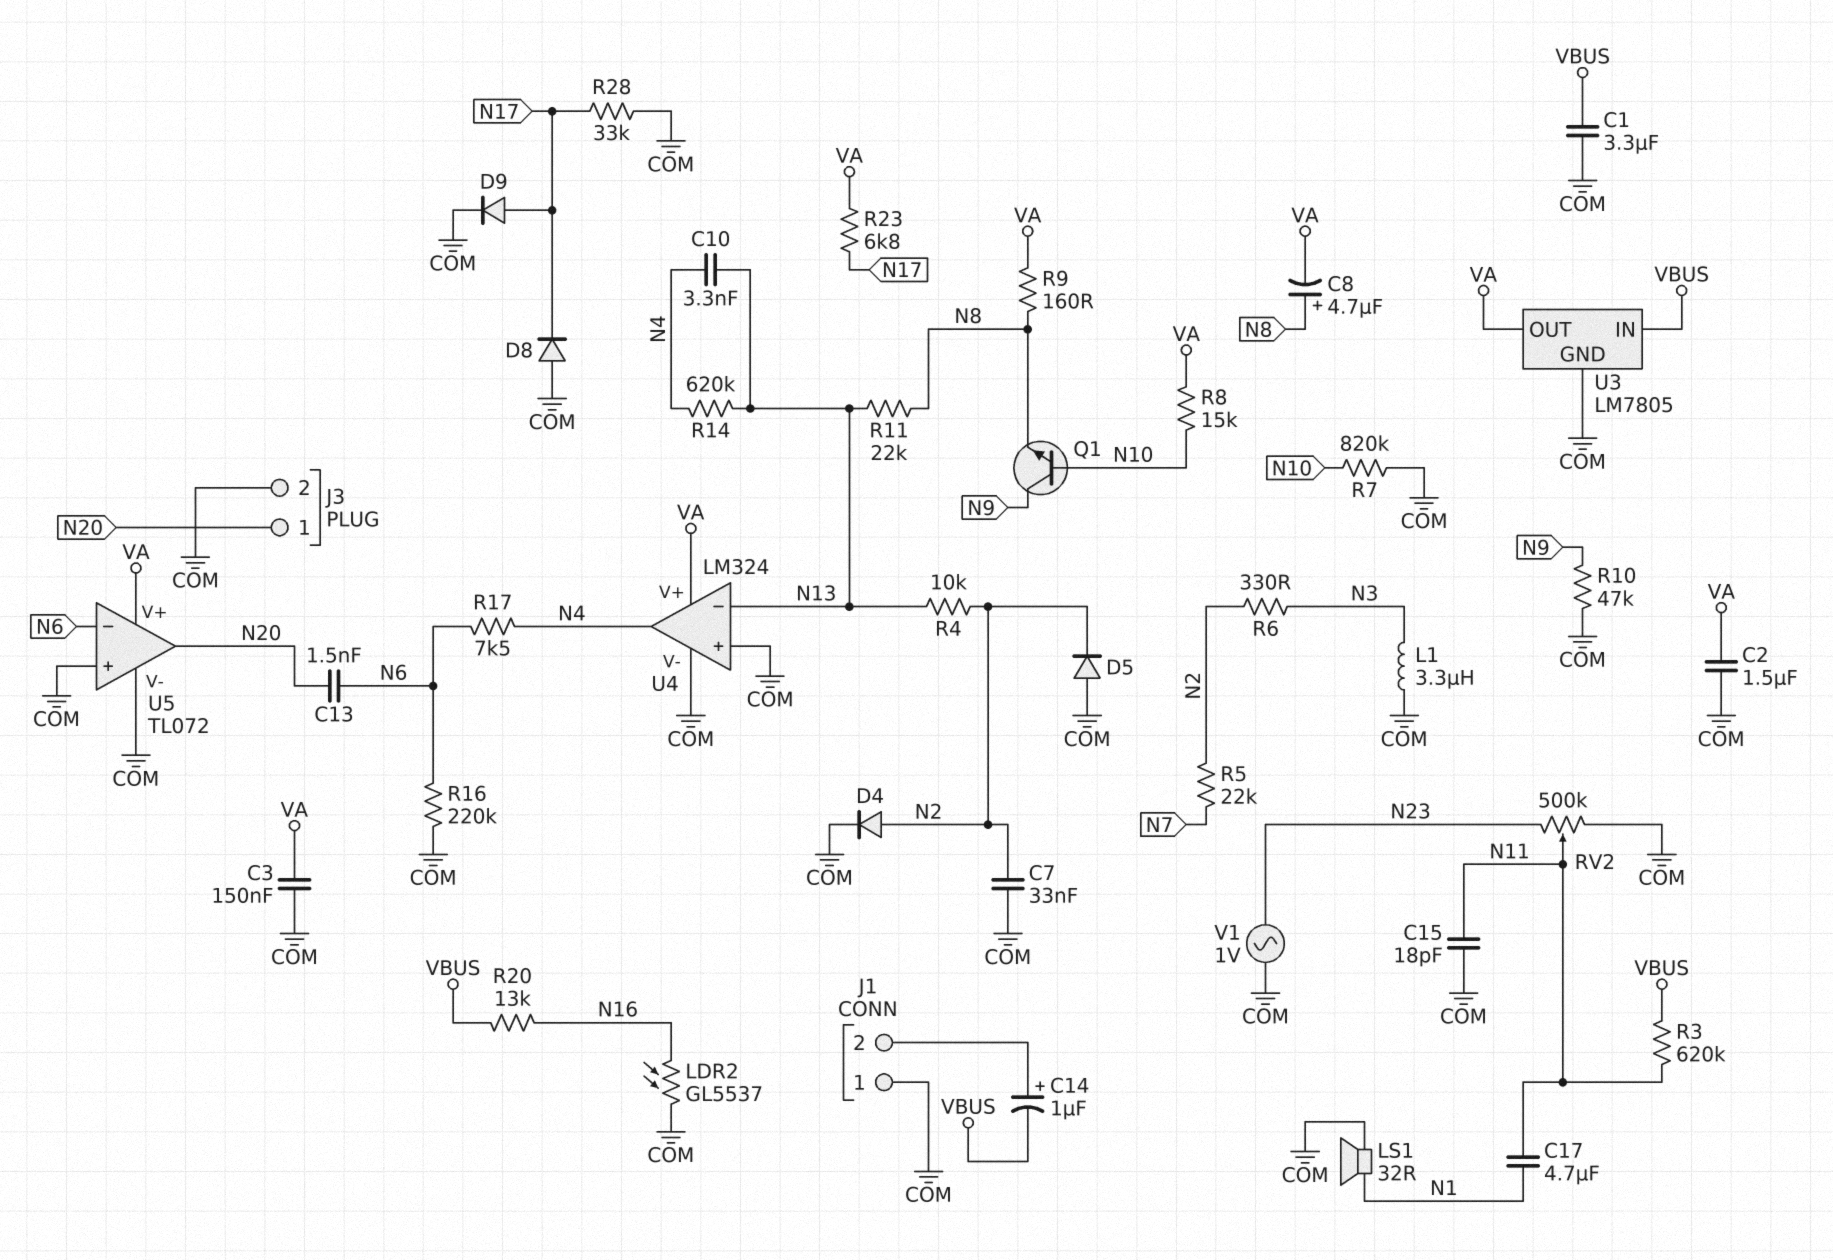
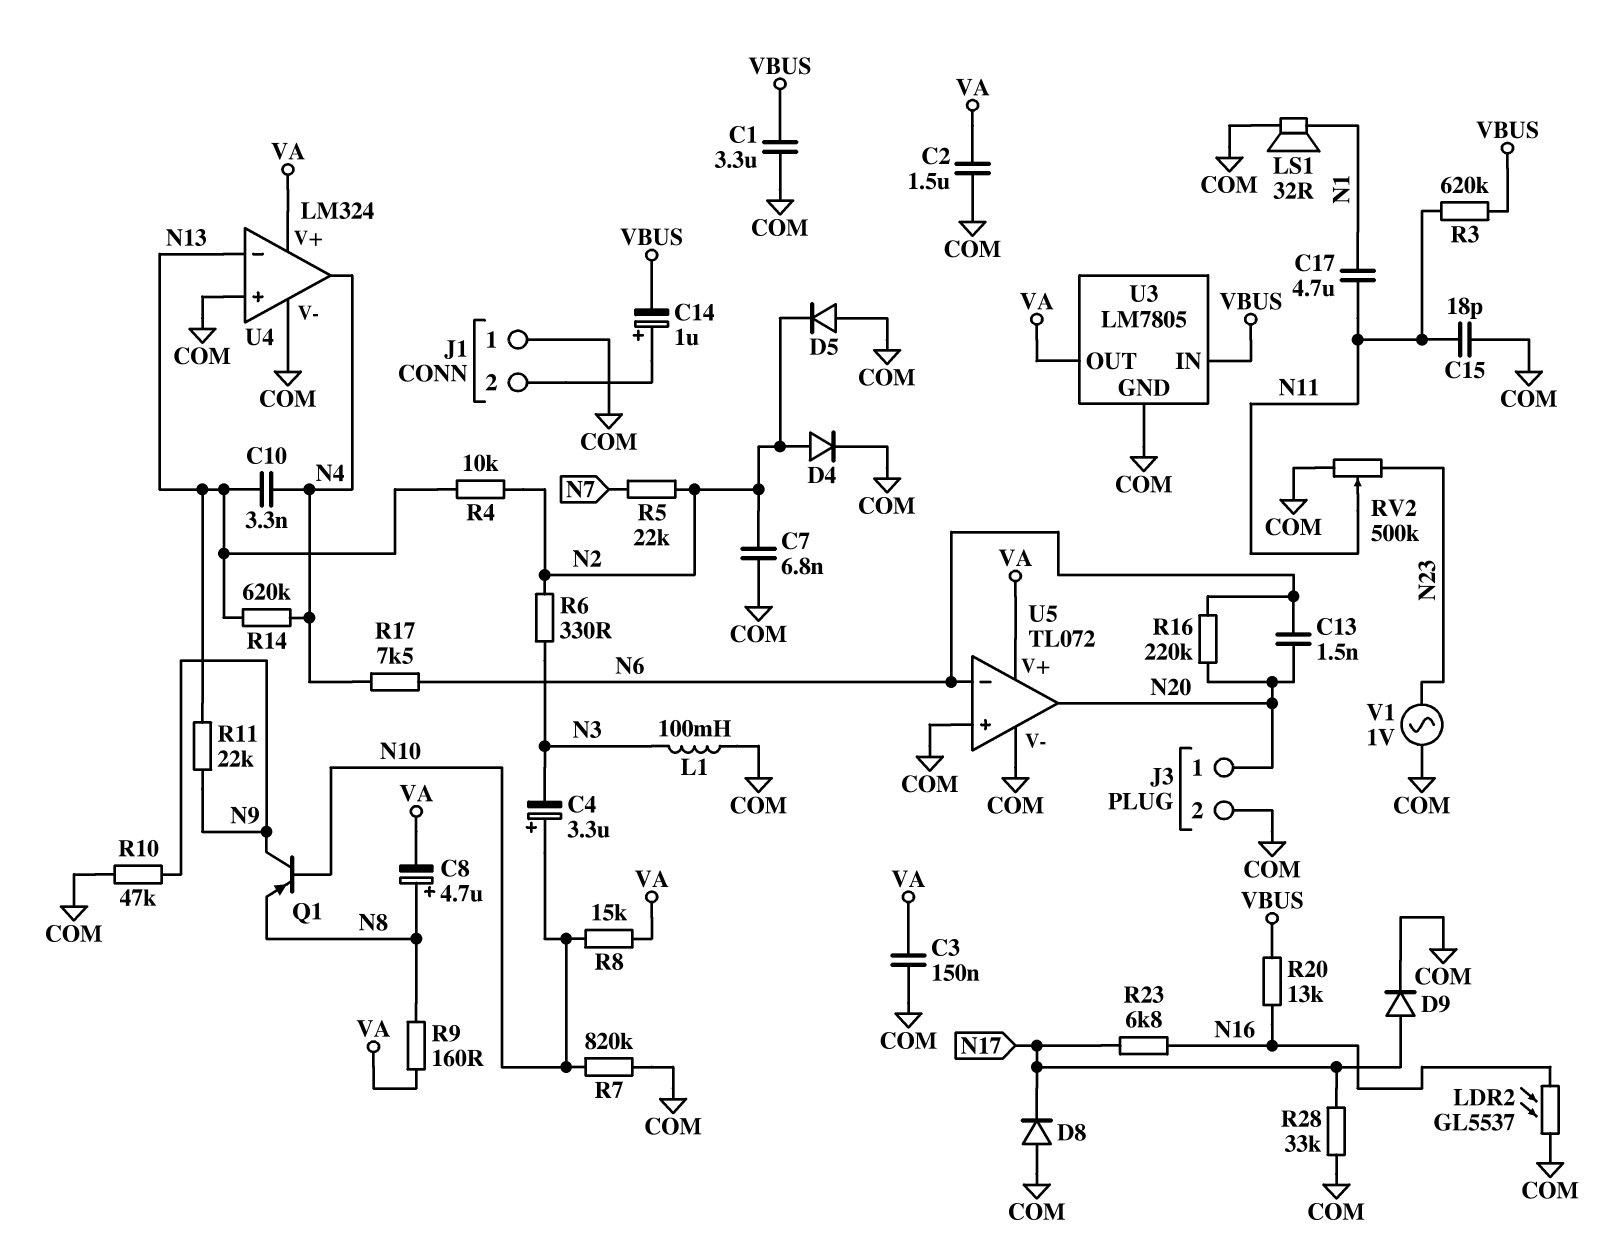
C4: none -> 3.3uF (plus N10, minus N3)
C7: 33nF (COM, N2) -> 6.8nF (COM, N2)
L1: 3.3uH (COM, N3) -> 100mH (COM, N3)
Q1: NPN (B N10, C N9, E N8) -> PNP (B N10, C N9, E N8)
R11: 22k (N8, N13) -> 22k (N9, N13)
R16: 220k (COM, N6) -> 220k (N6, N20)
R23: 6.8k (N17, VA) -> 6.8k (N16, N17)

